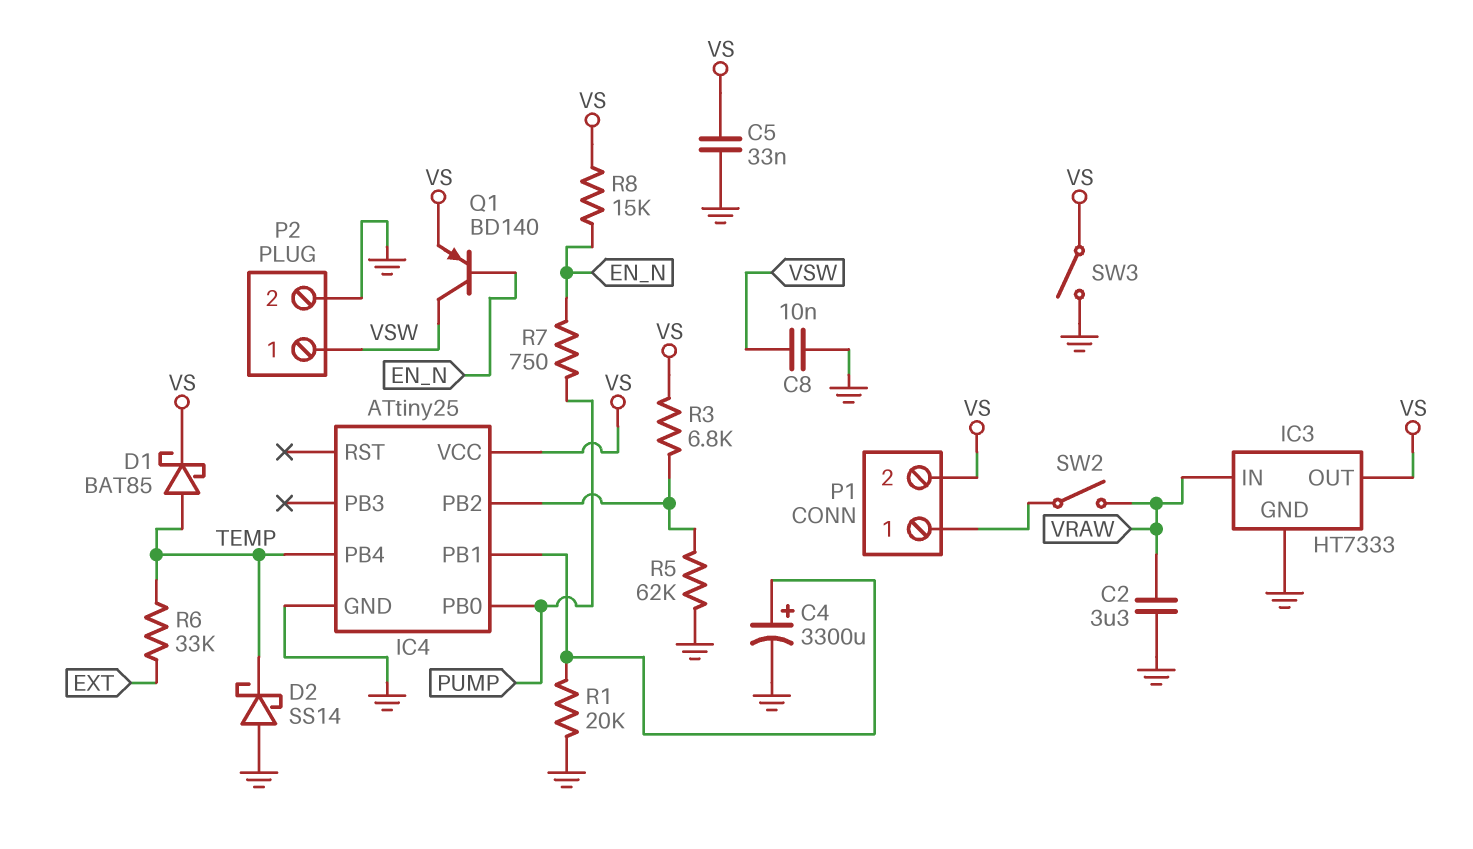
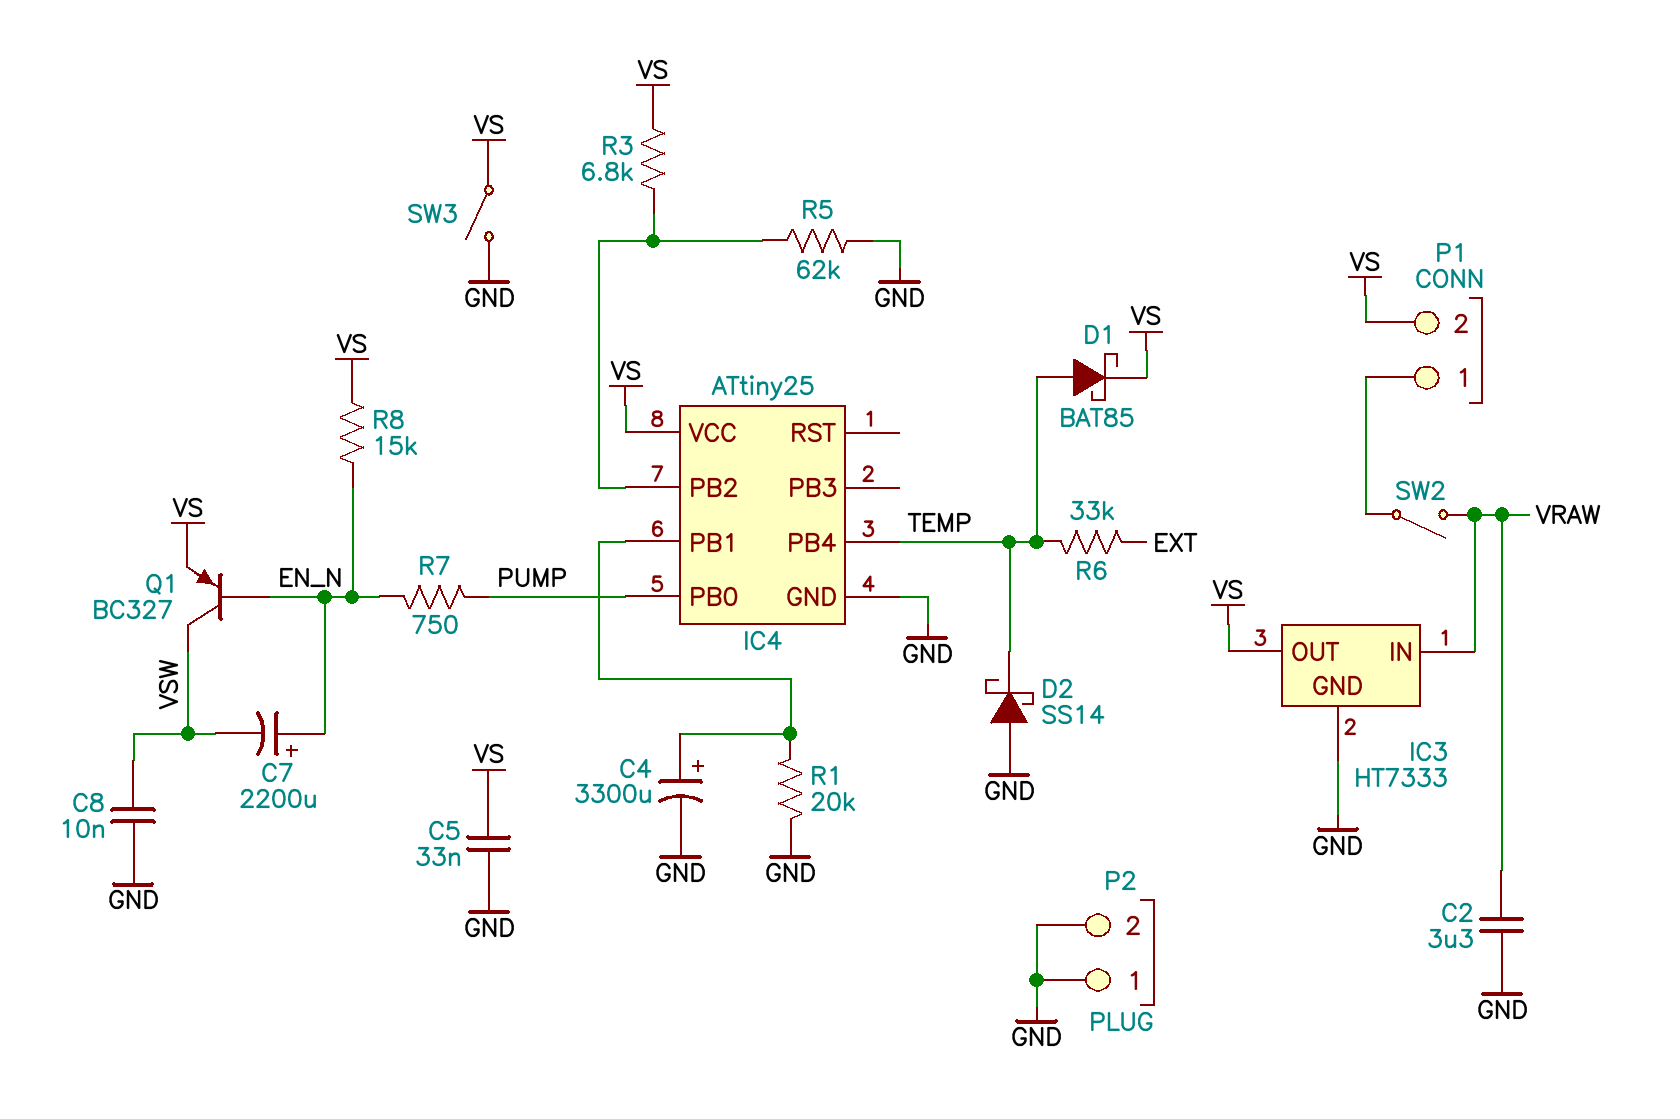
C7: none -> 2200uF (plus EN_N, minus VSW)
P2 pin 1: VSW -> GND
Q1: PNP BD140 (B EN_N, C VSW, E VS) -> PNP BC327 (B EN_N, C VSW, E VS)

